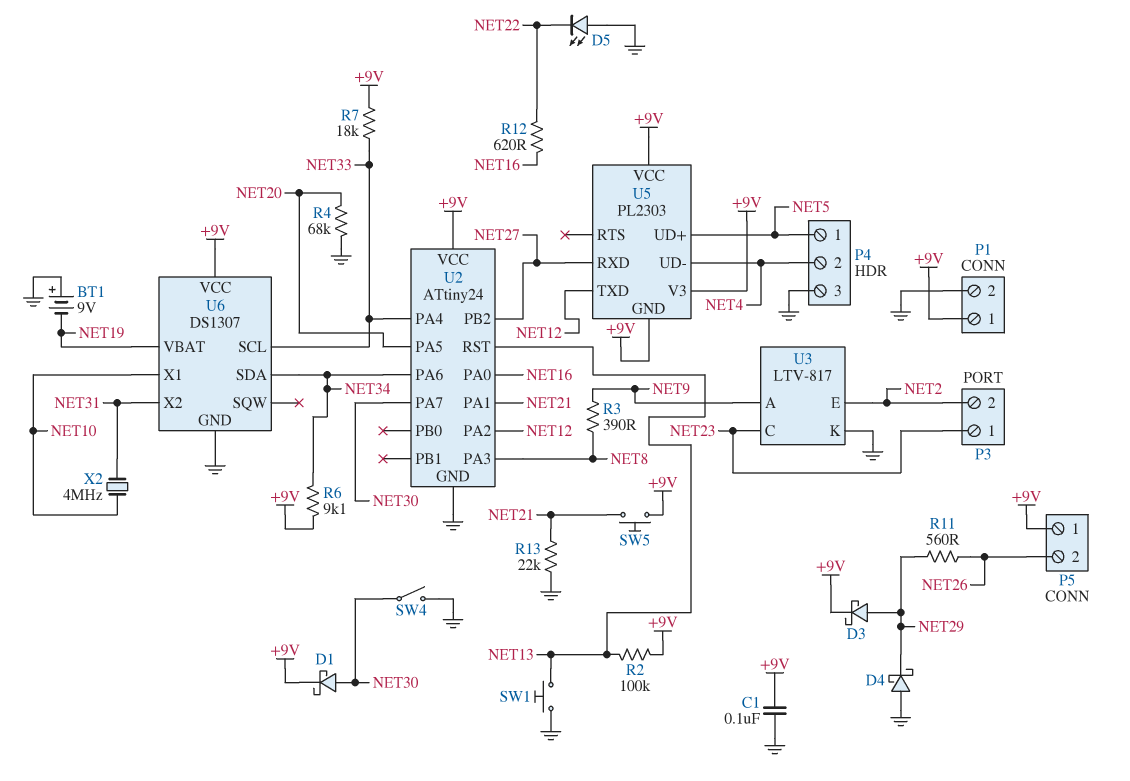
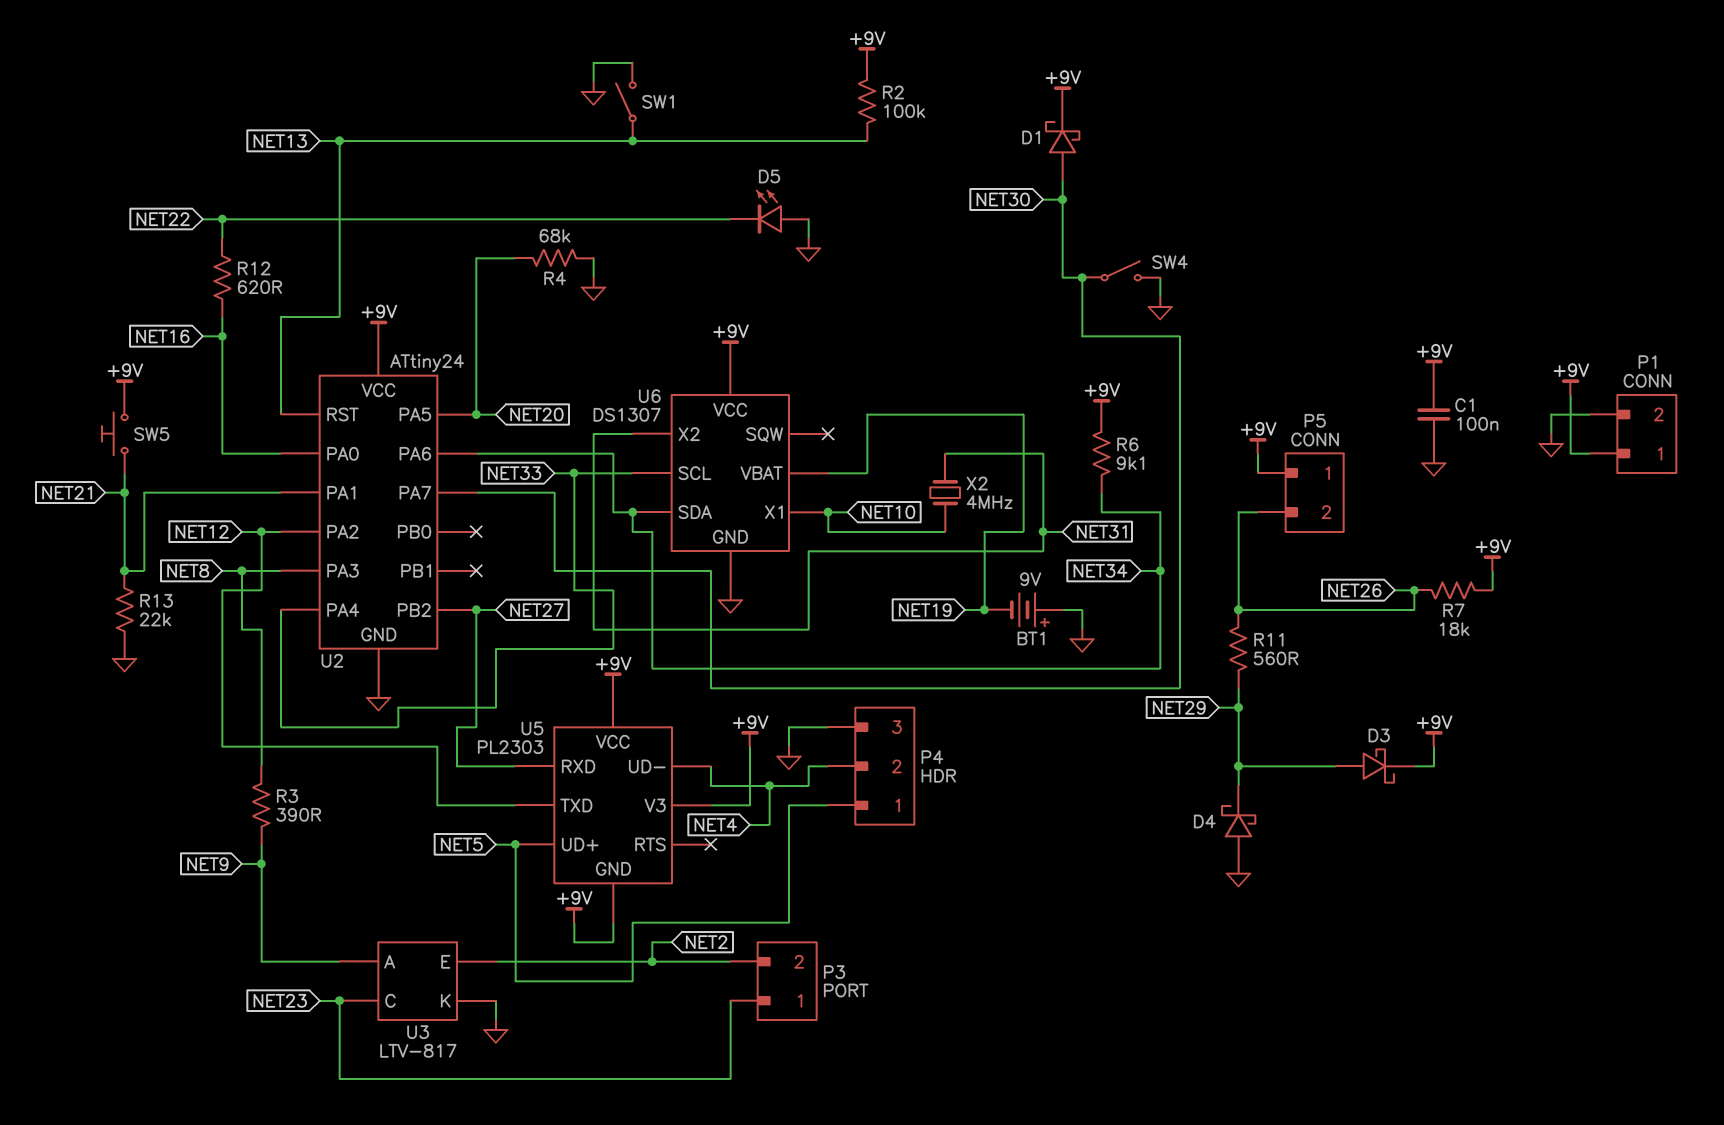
R7: 18k (+9V, NET33) -> 18k (+9V, NET26)
SW1: button (GND, NET13) -> switch (GND, NET13)

